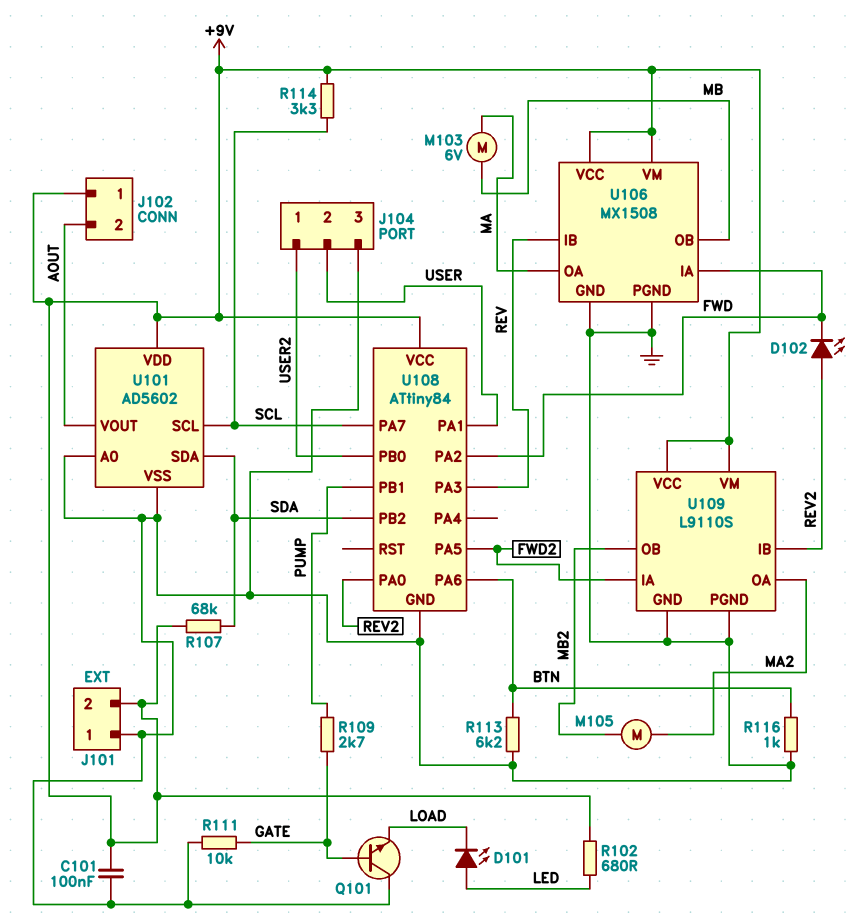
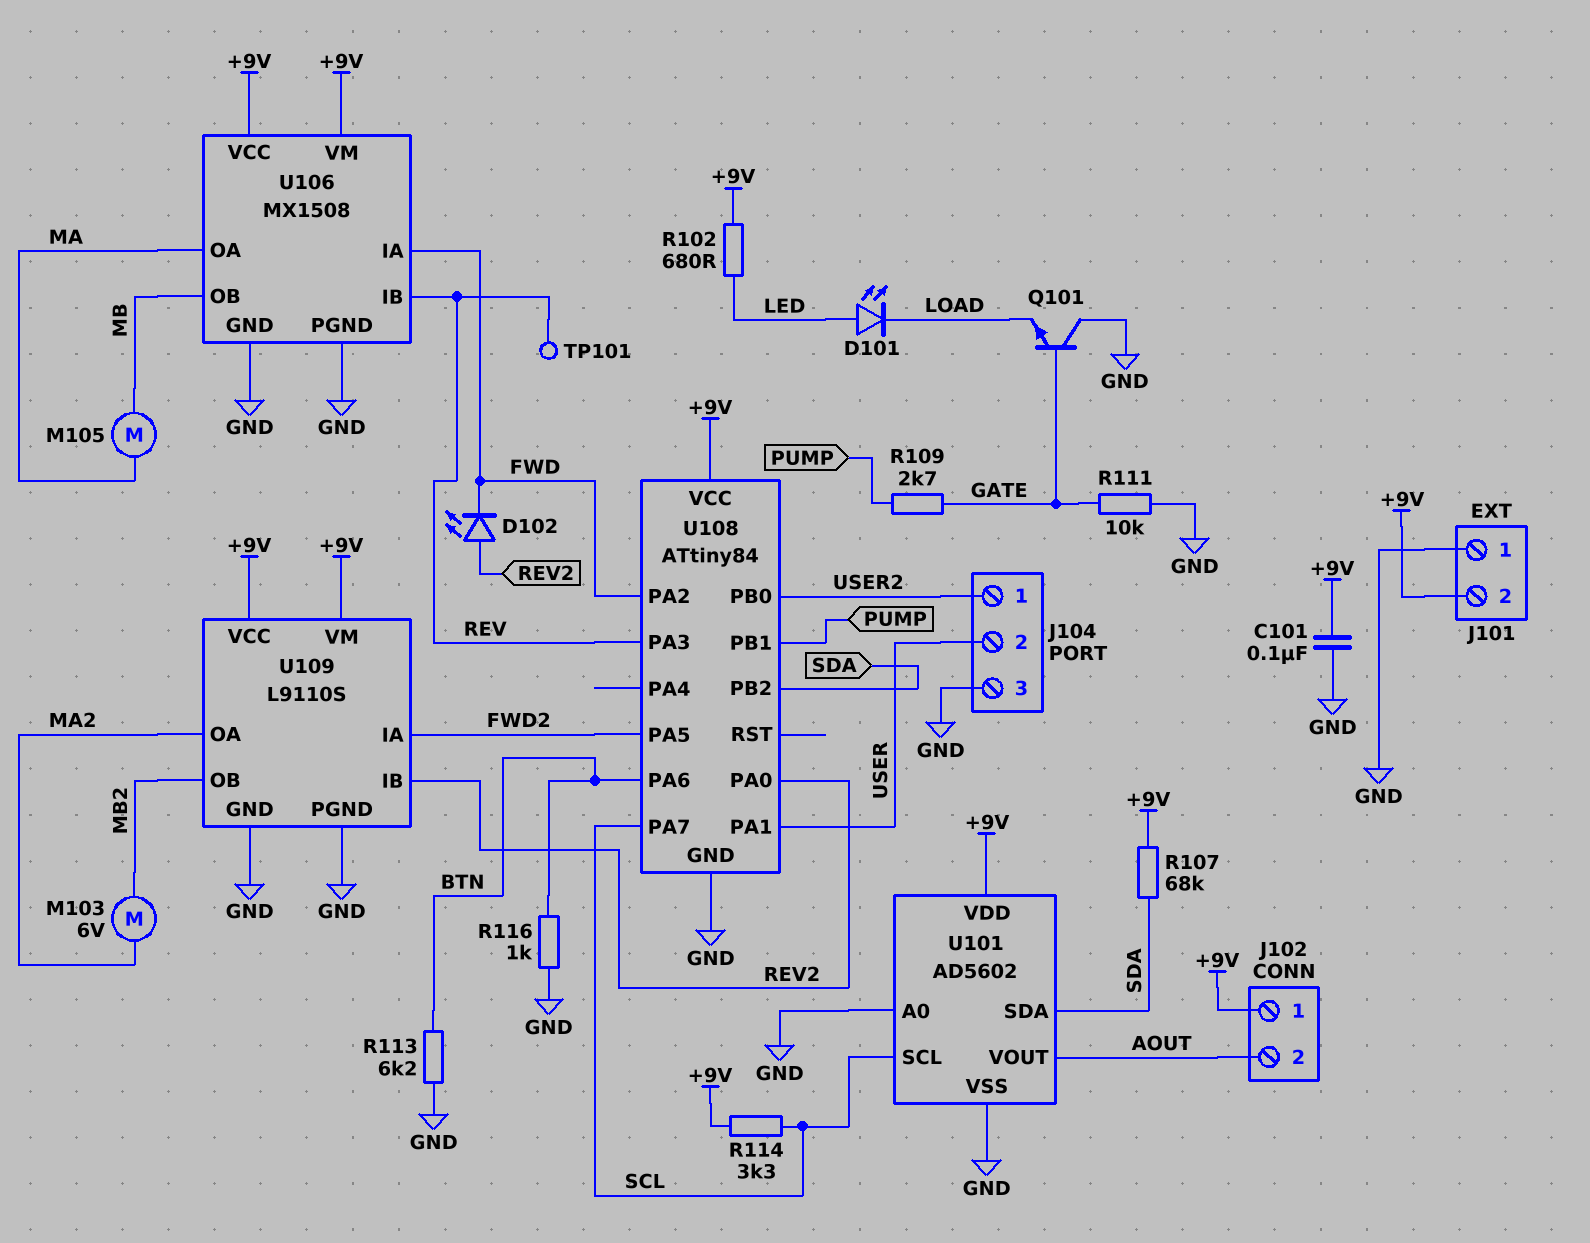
M103: motor 6V (MA, MB) -> motor 6V (MA2, MB2)
M105: motor (MA2, MB2) -> motor (MA, MB)
TP101: none -> test point (REV)

